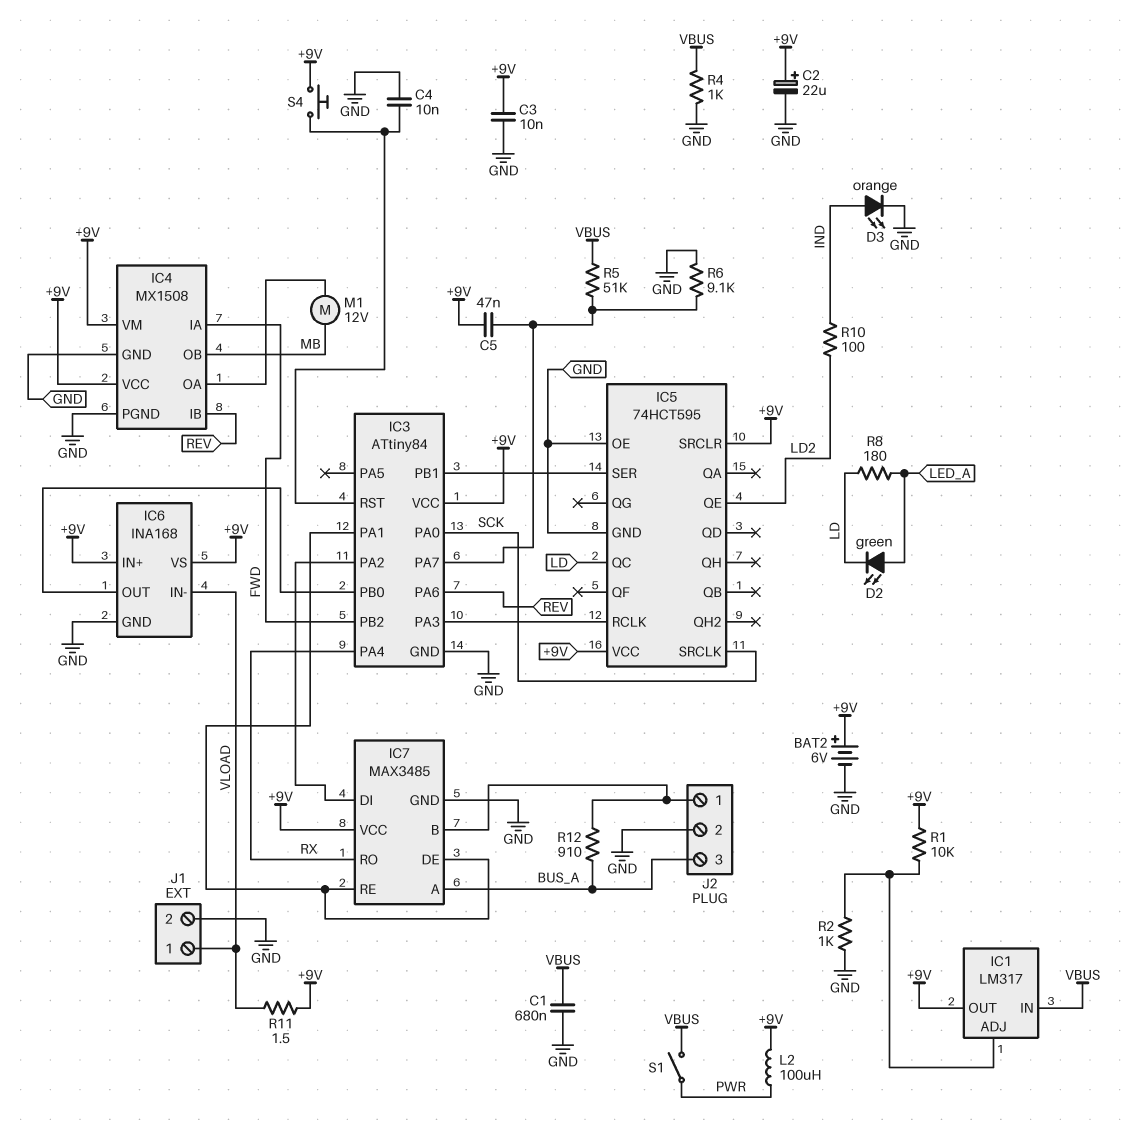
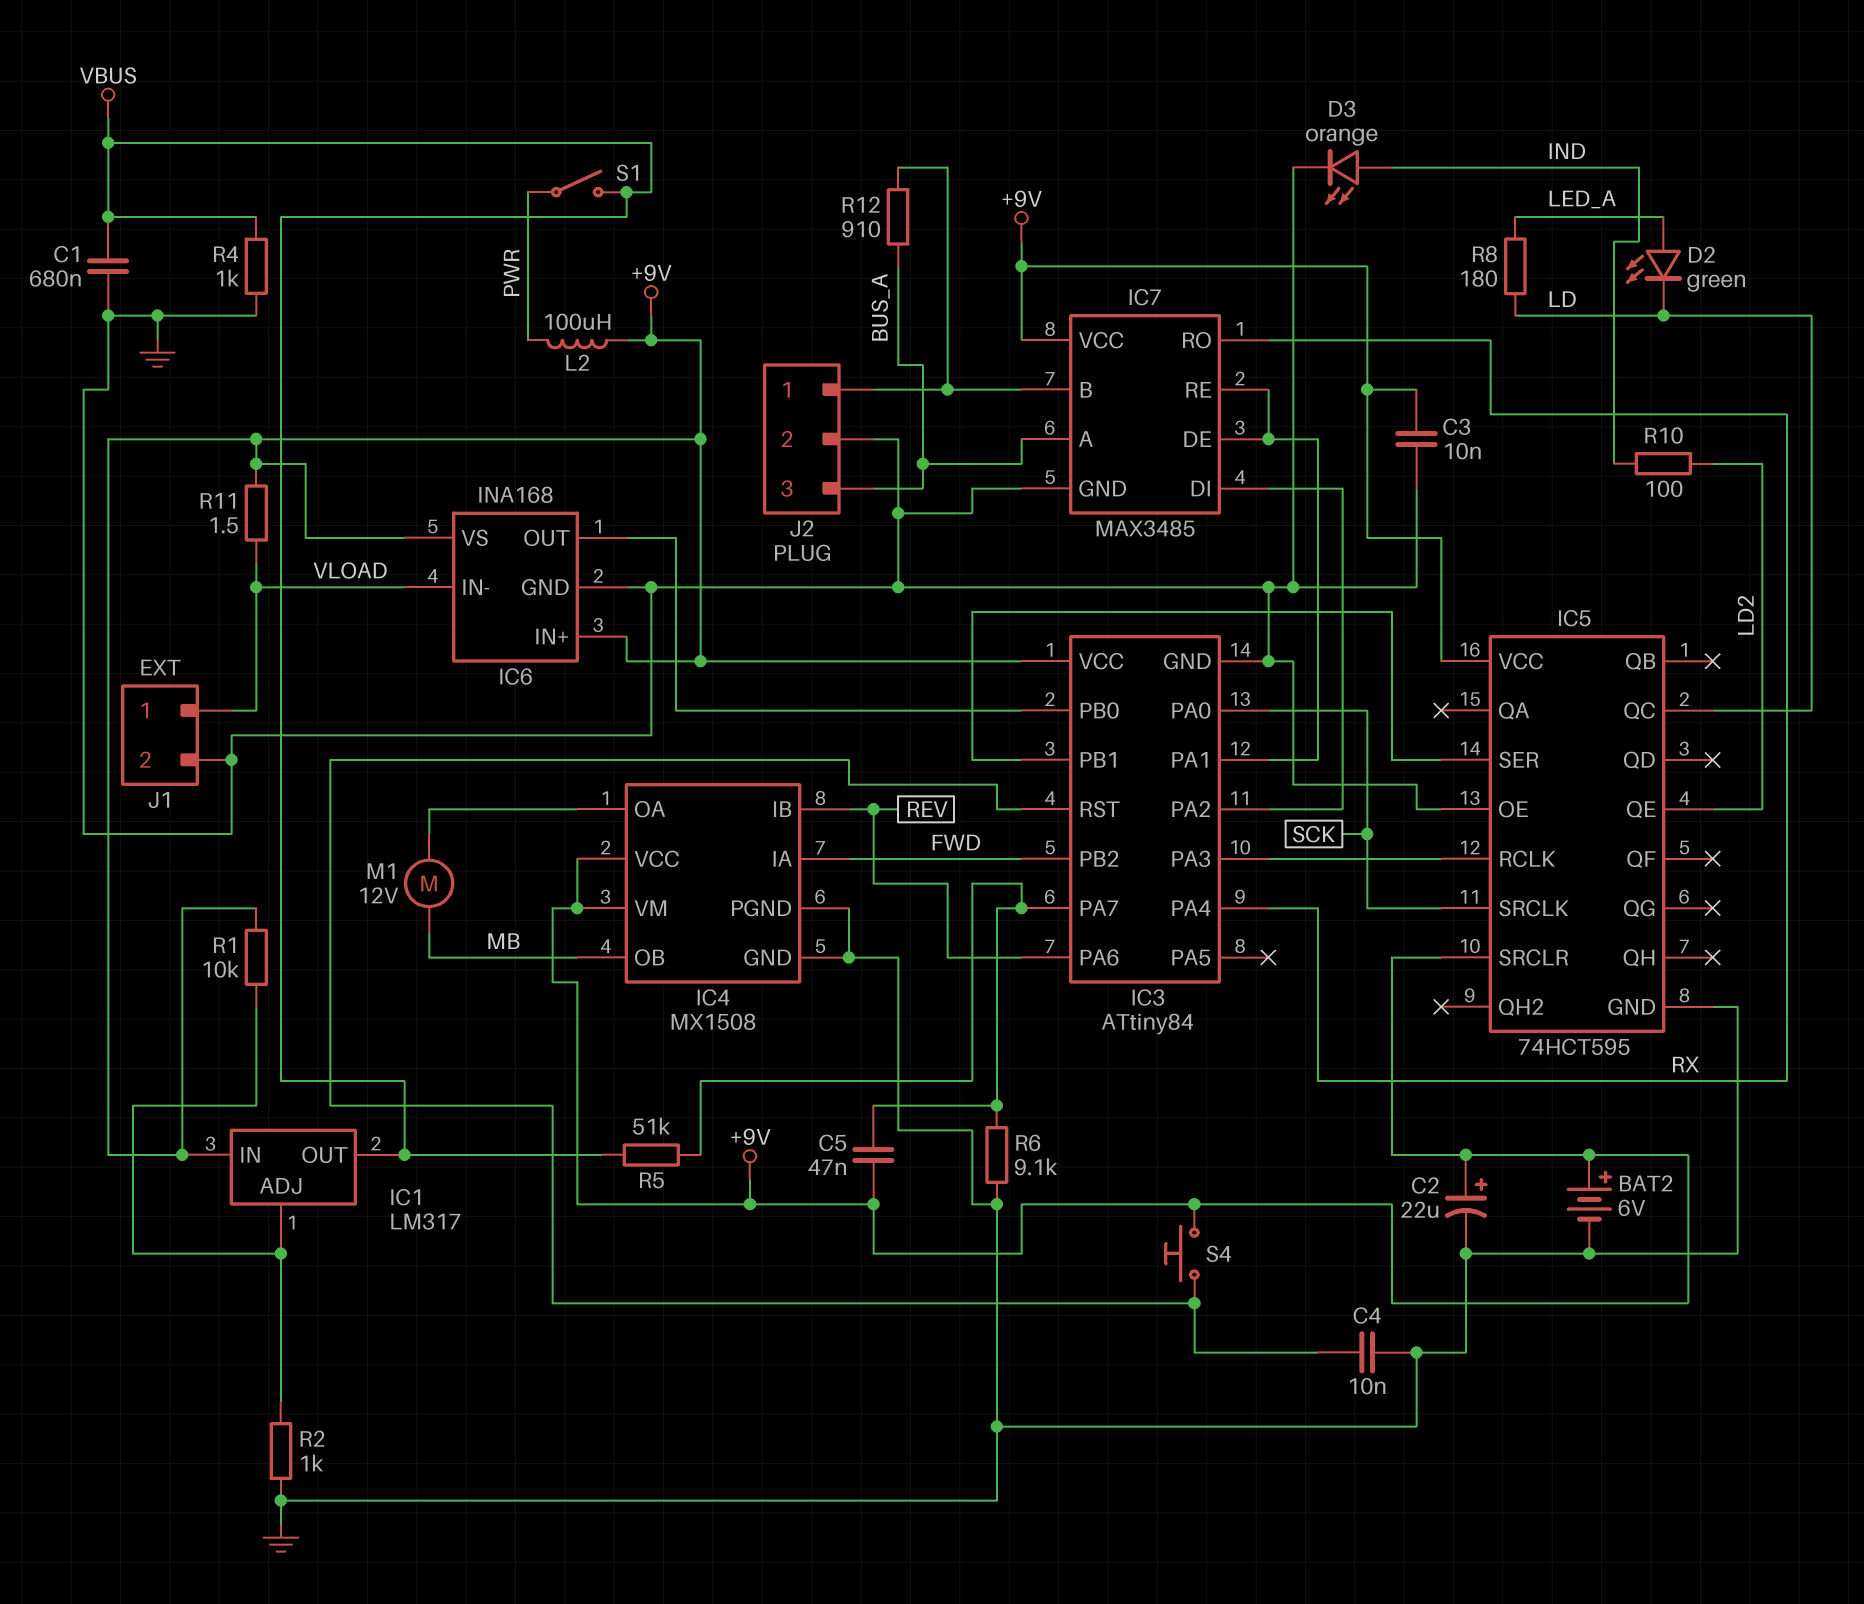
IC1 pin IN: VBUS -> +9V
IC1 pin OUT: +9V -> VBUS

